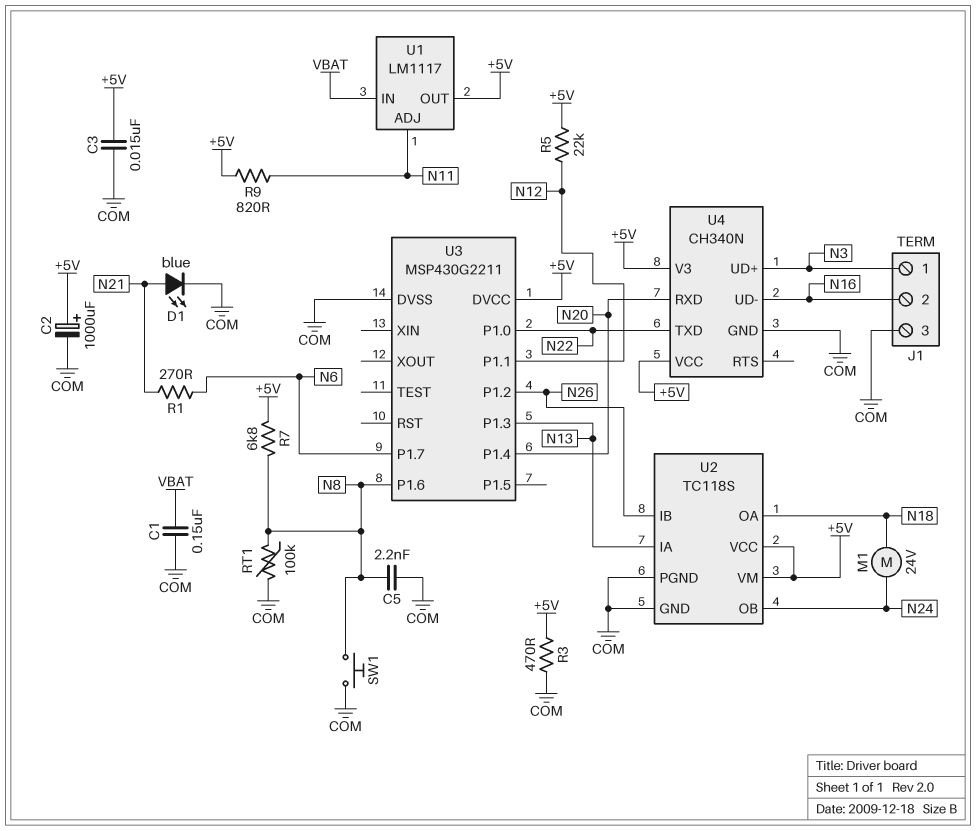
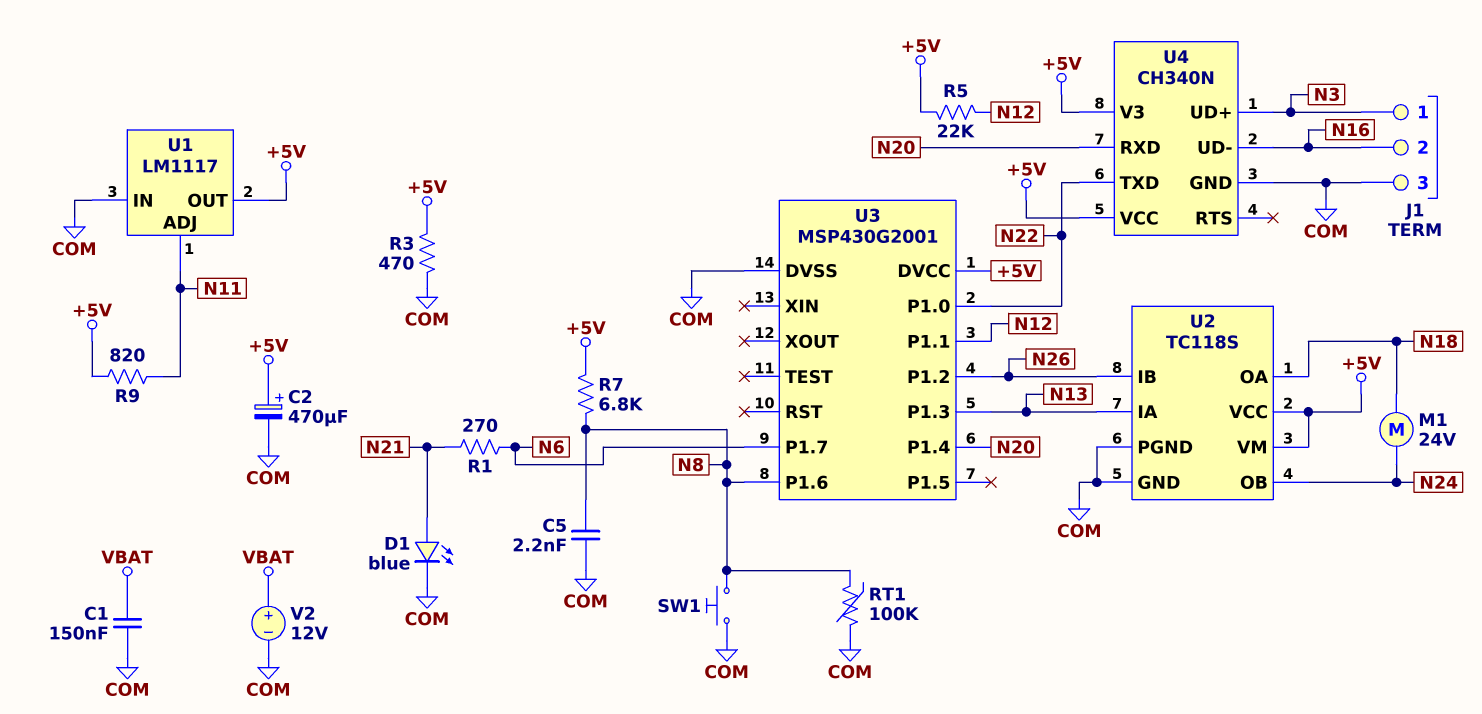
C2: 1000uF (plus +5V, minus COM) -> 470uF (plus +5V, minus COM)
C3: 15nF (+5V, COM) -> none
U1 pin IN: VBAT -> COM
U3: MSP430G2211 -> MSP430G2001
V2: none -> 12V (plus VBAT, minus COM)

